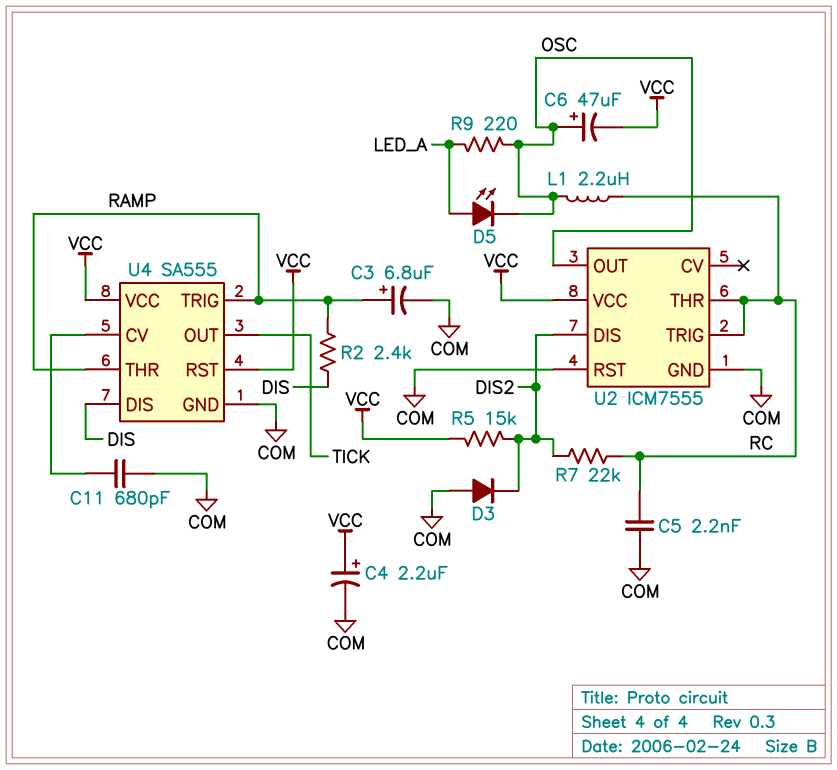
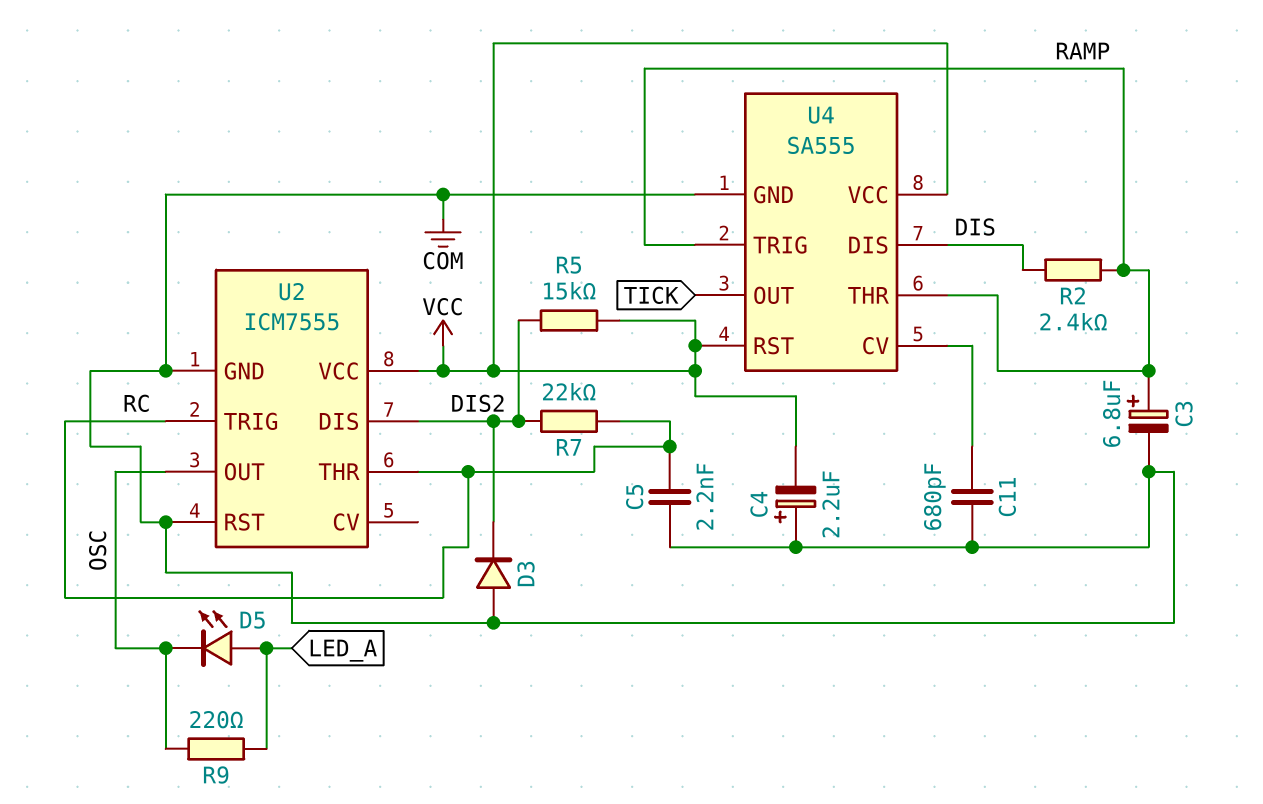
C4: 2.2uF (plus VCC, minus COM) -> 2.2uF (plus COM, minus VCC)
C6: 47uF (plus OSC, minus VCC) -> none
L1: 2.2uH (OSC, RC) -> none

